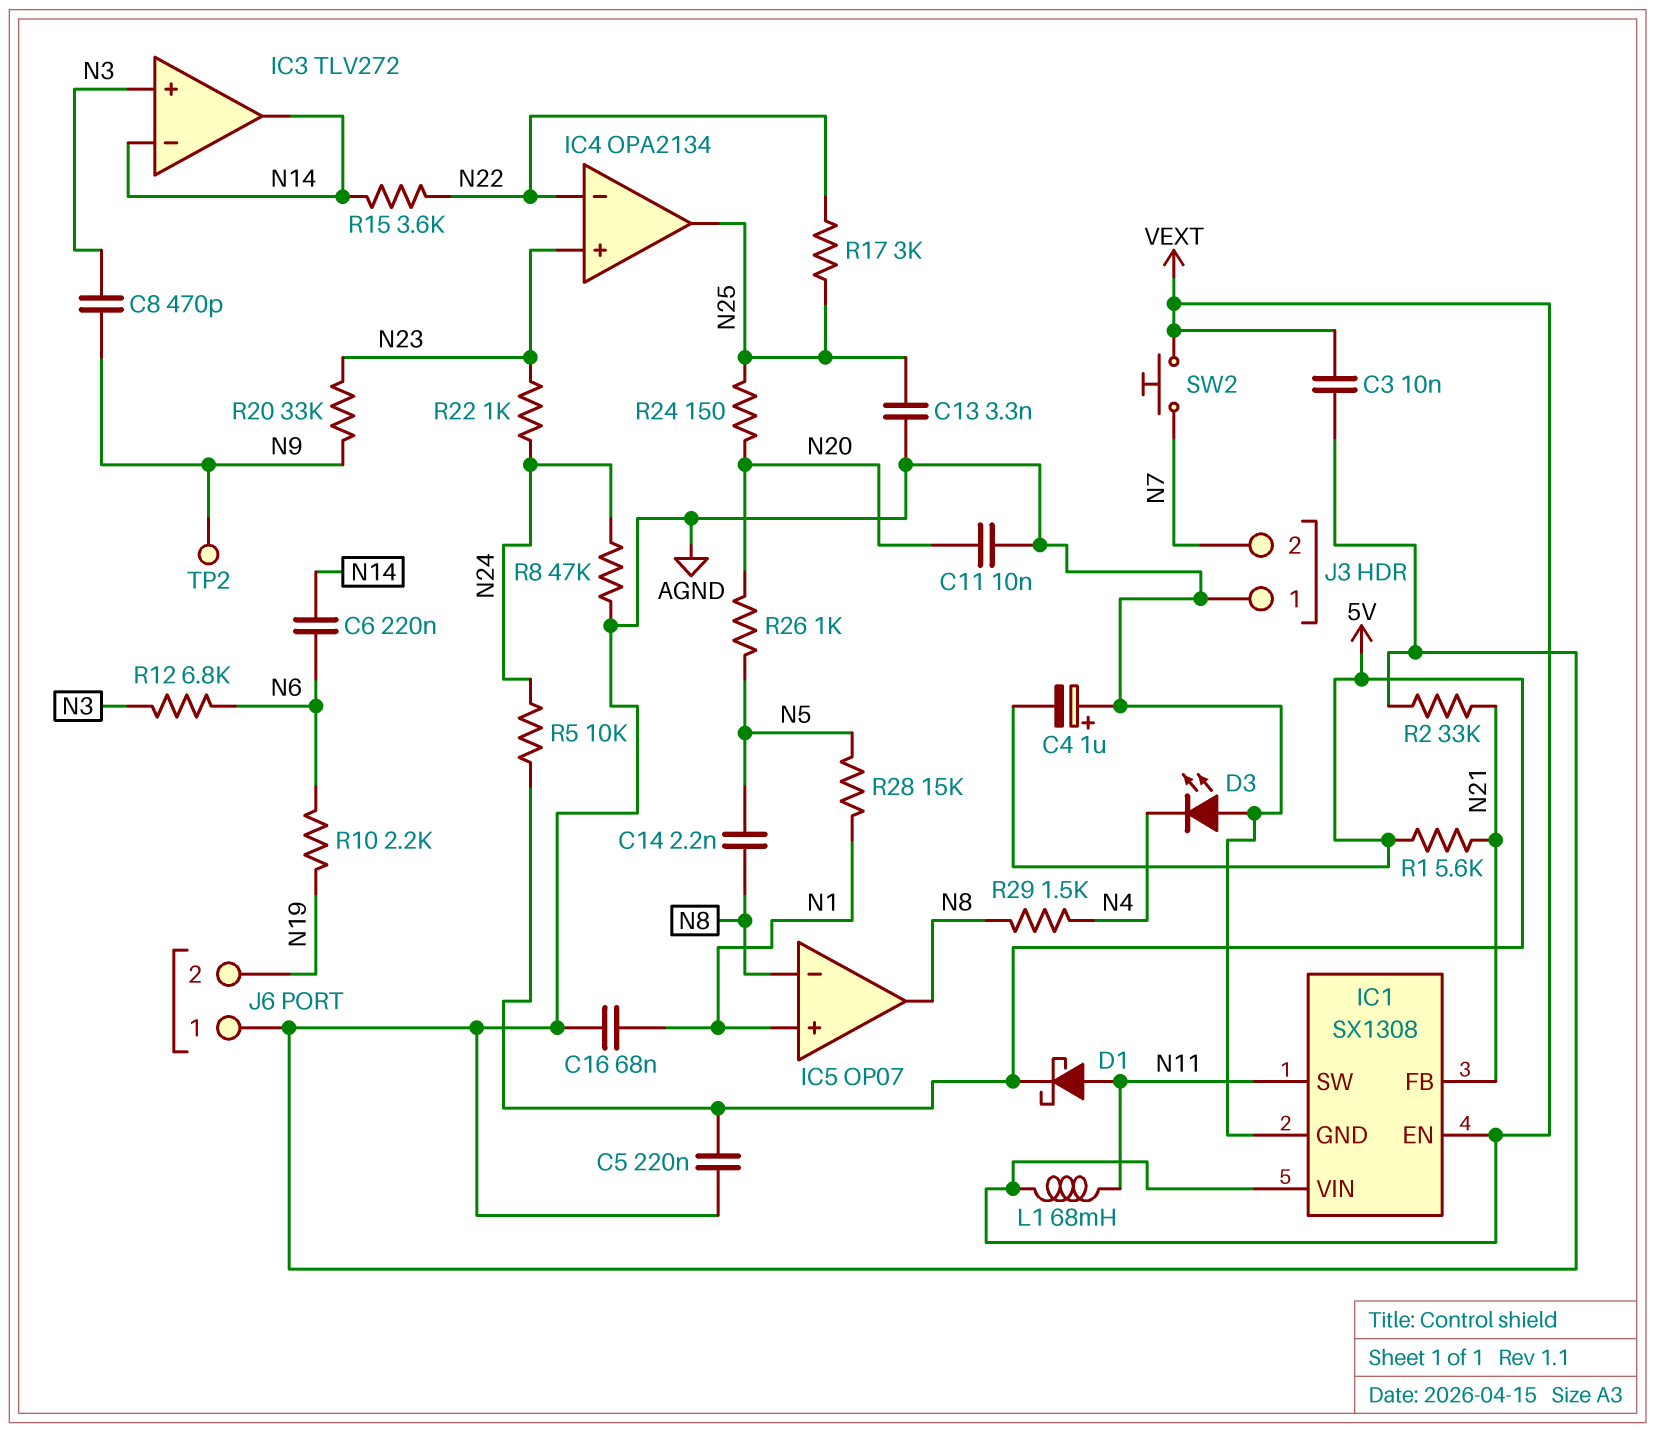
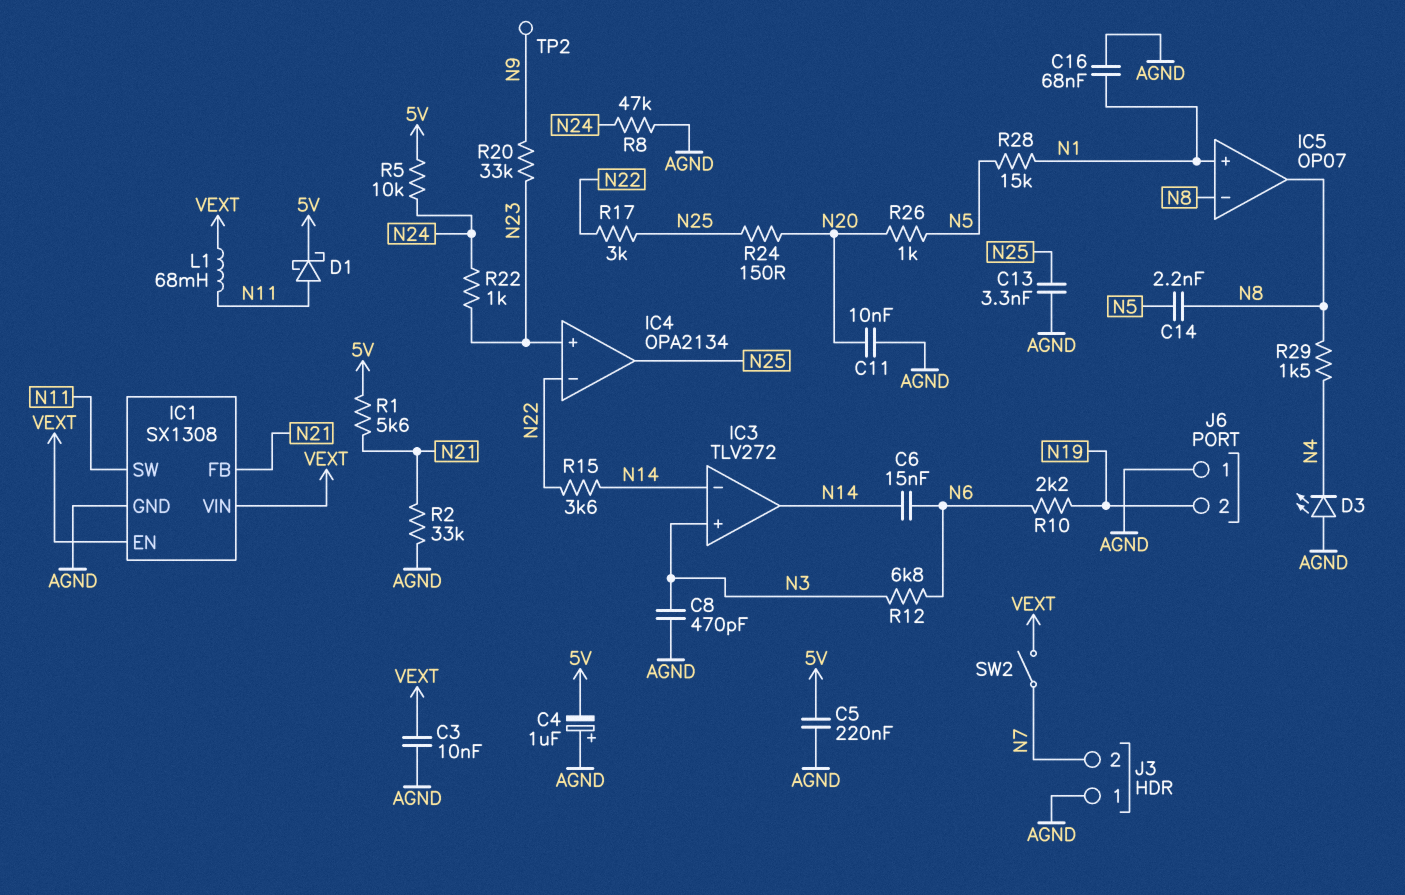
C6: 220nF (N6, N14) -> 15nF (N6, N14)
C8: 470pF (N3, N9) -> 470pF (AGND, N3)
SW2: button (N7, VEXT) -> switch (N7, VEXT)

